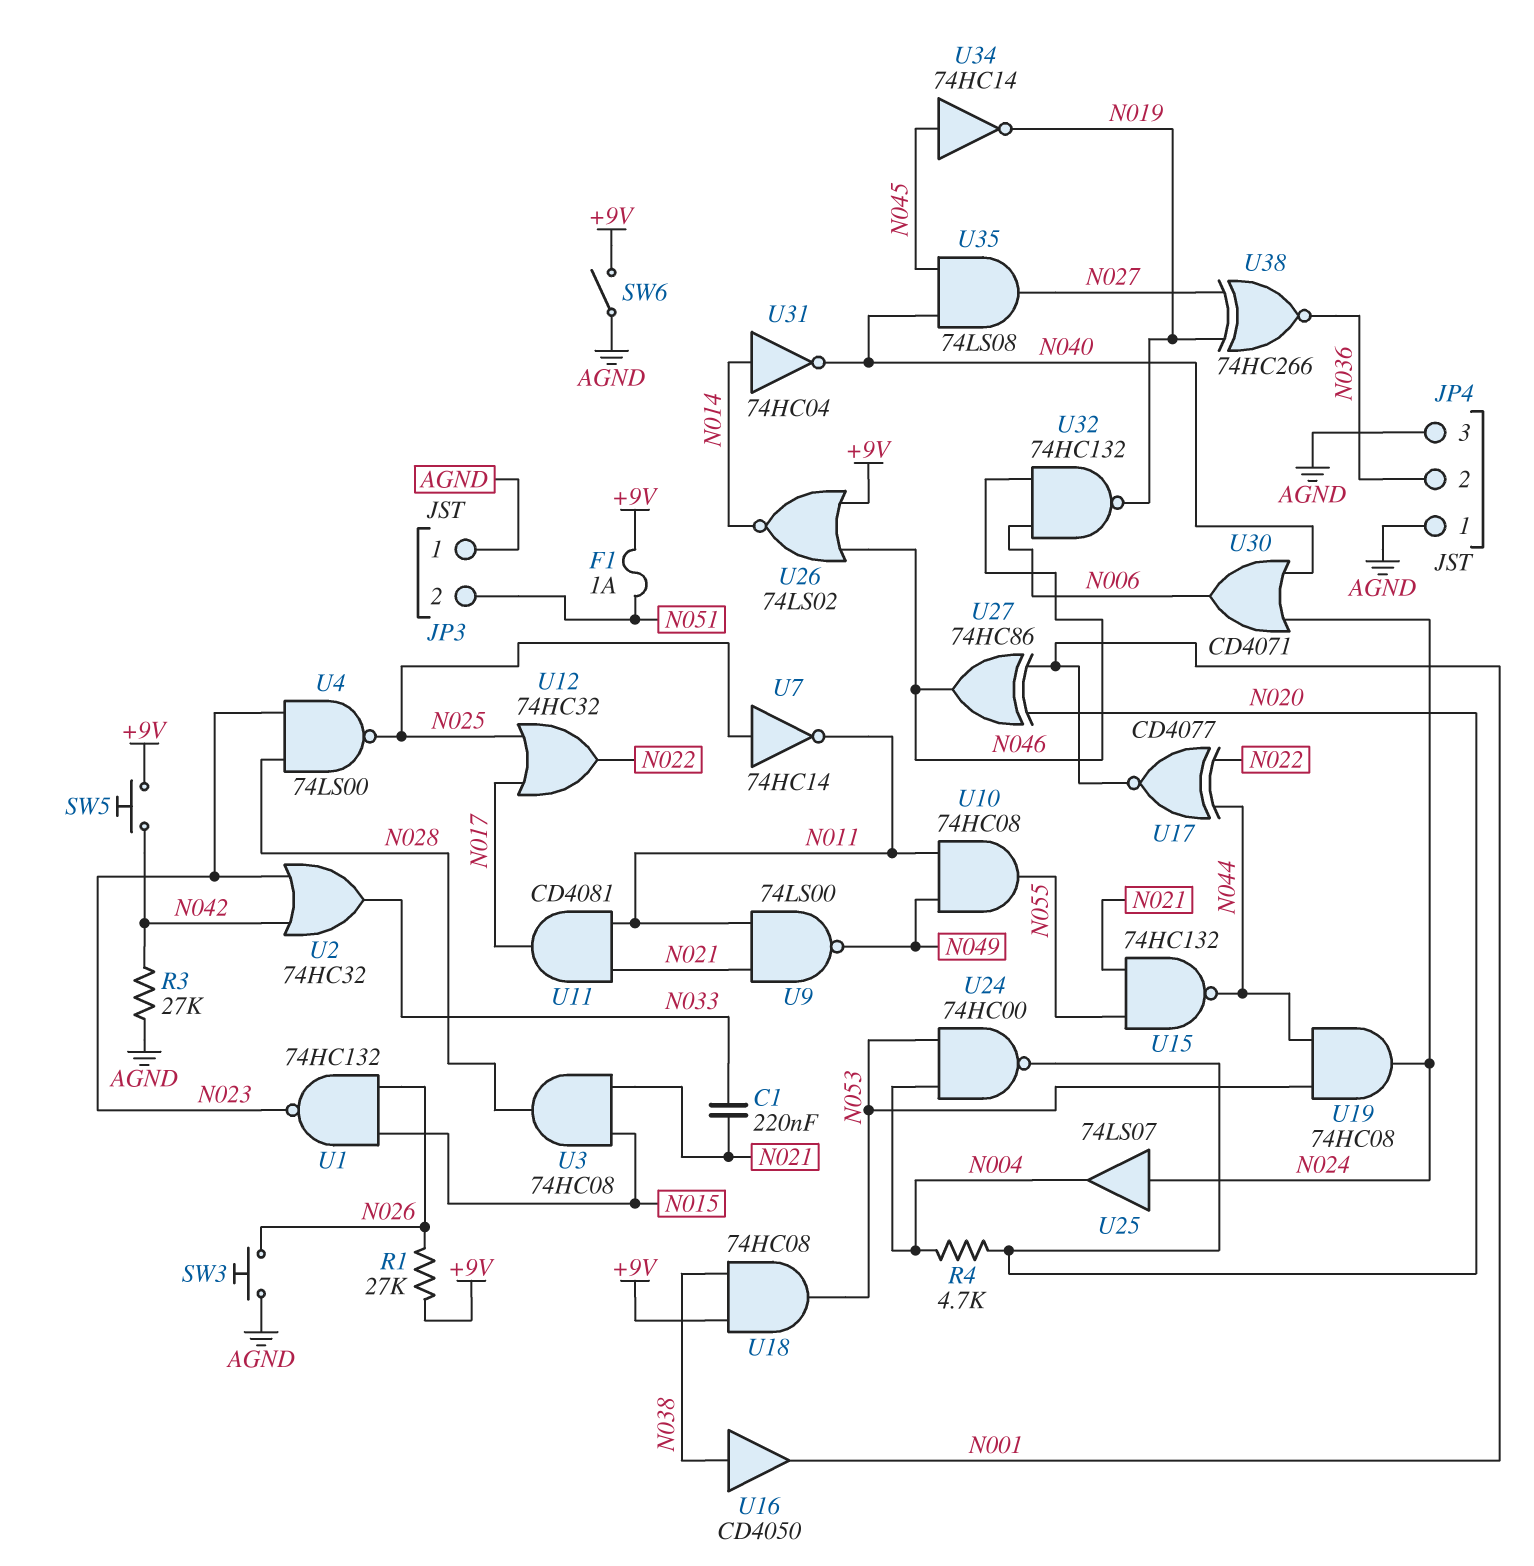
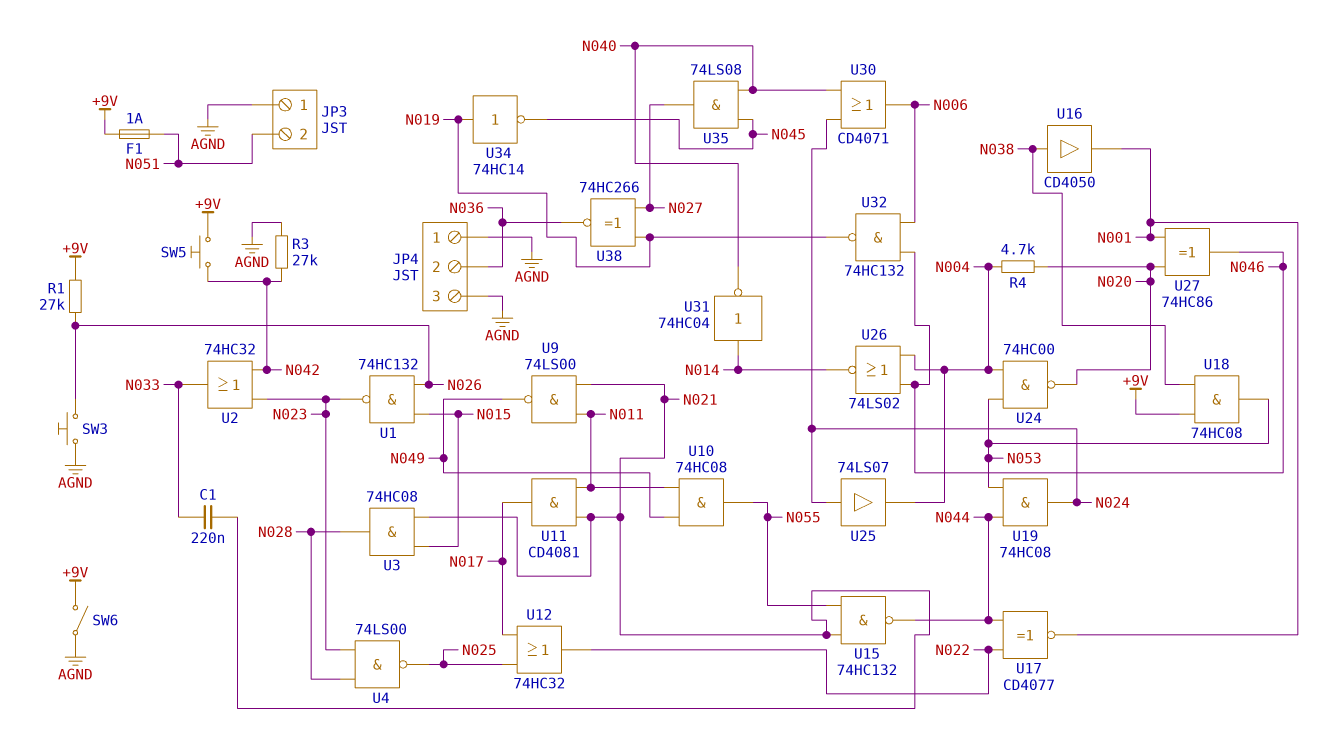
U7: NOT 74HC14 (in N025, out N011) -> none
U26: NOR 74LS02 (in +9V, in N046, out N014) -> NOR 74LS02 (in N004, in N046, out N014)
U34: NOT 74HC14 (in N045, out N019) -> NOT 74HC14 (in N019, out N045)

